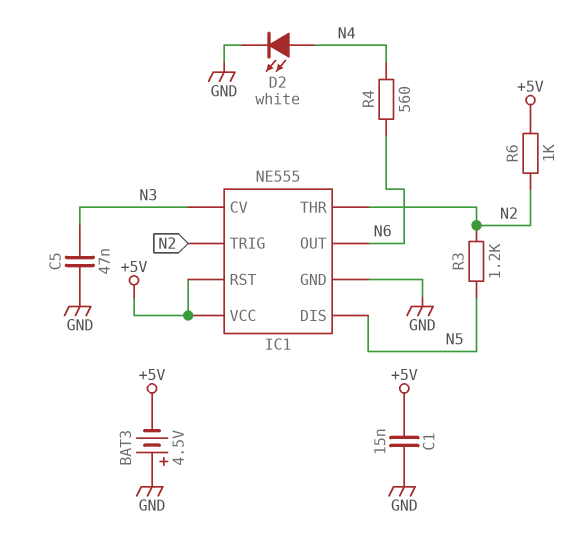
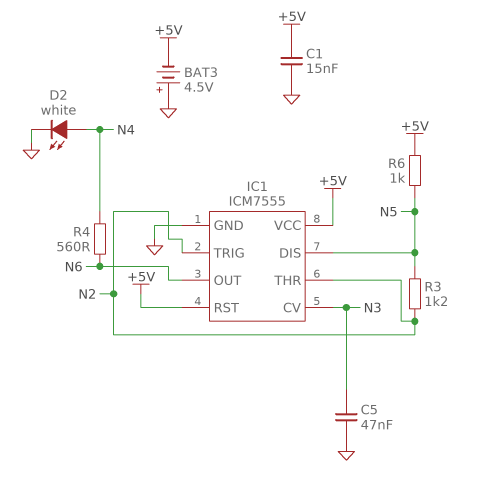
IC1: NE555 -> ICM7555
R6: 1k (+5V, N2) -> 1k (+5V, N5)

